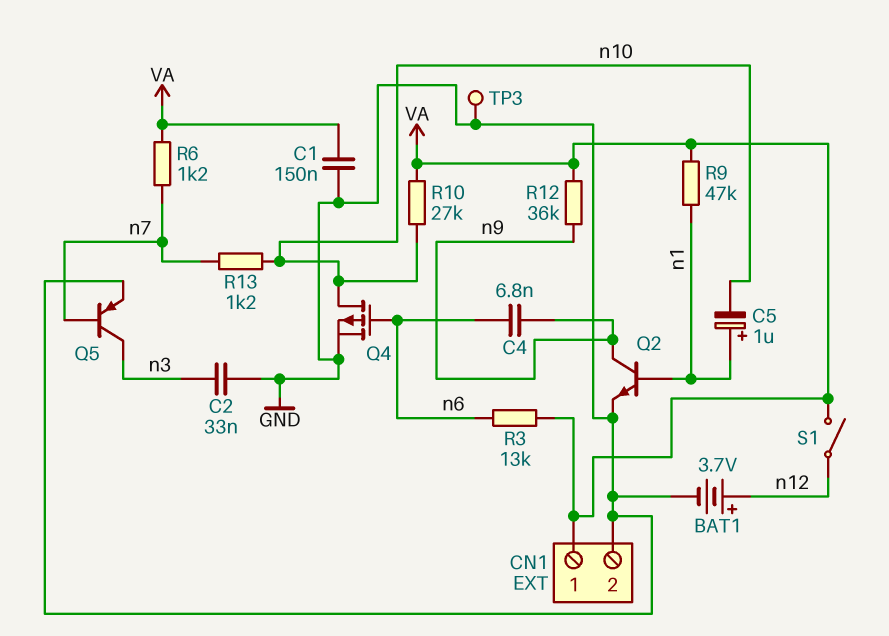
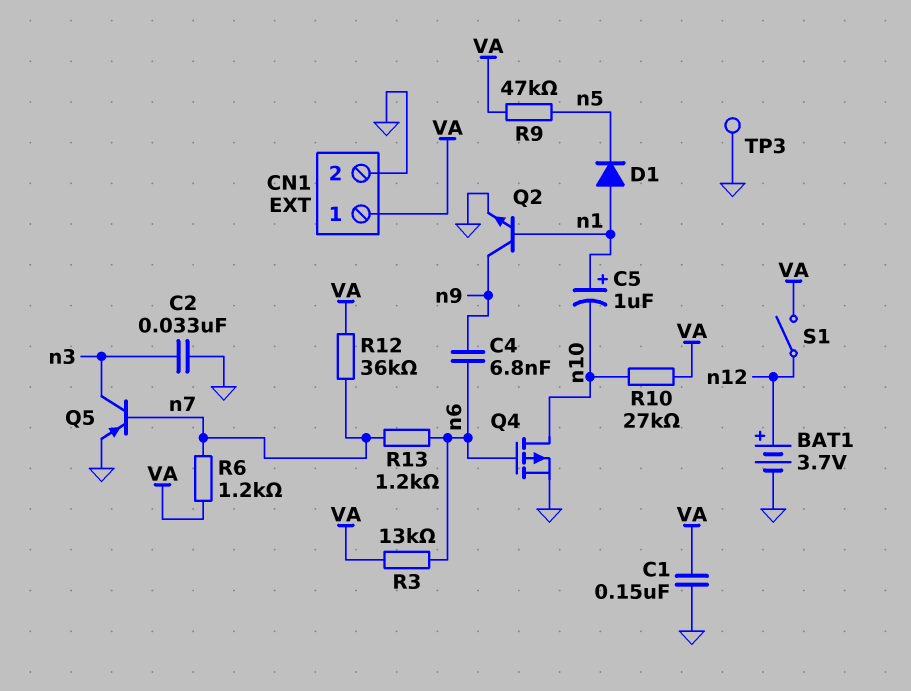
D1: none -> diode (A n1, K n5)
R9: 47k (VA, n1) -> 47k (VA, n5)
R12: 36k (VA, n9) -> 36k (VA, n7)
R13: 1.2k (n7, n10) -> 1.2k (n6, n7)

